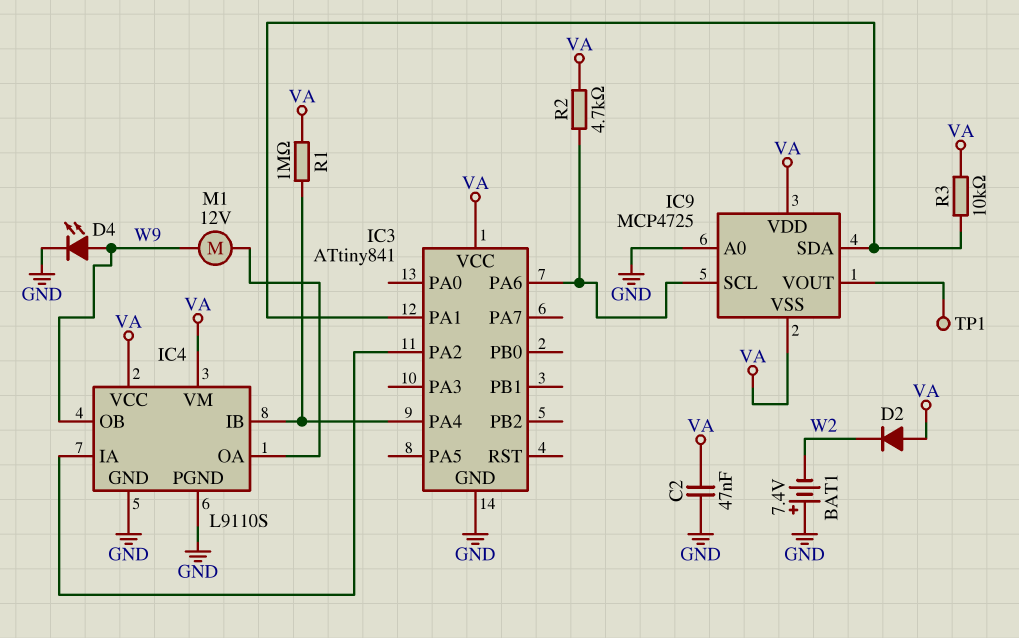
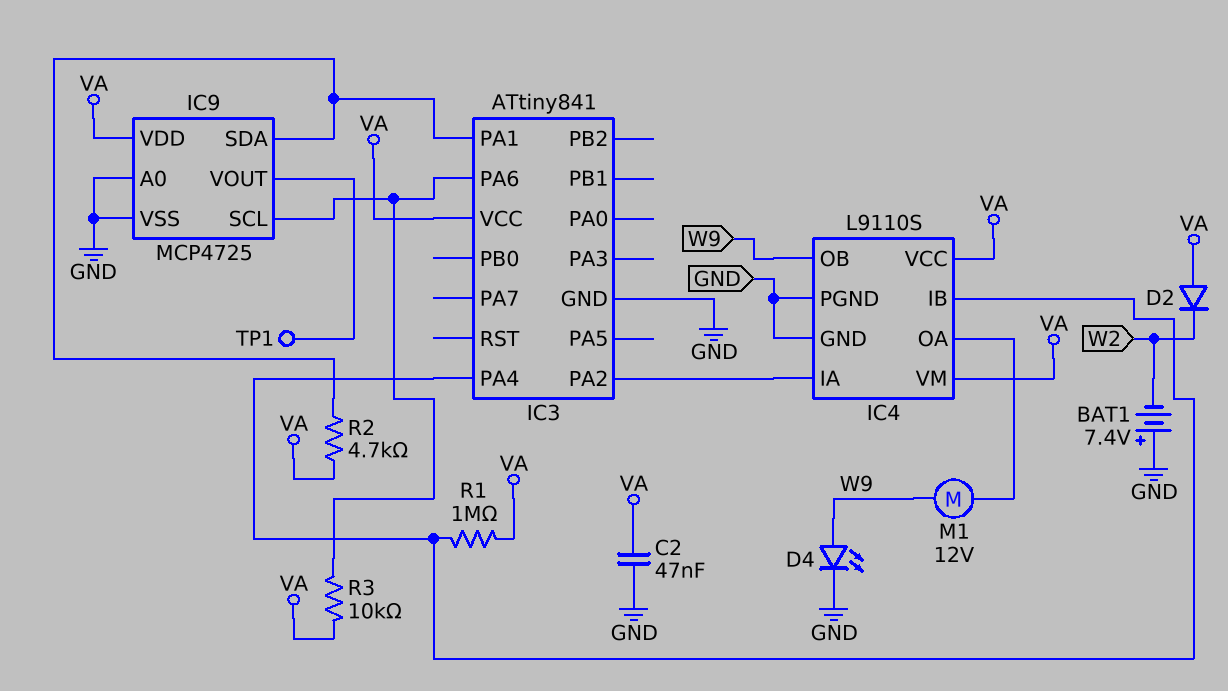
IC9 pin VSS: VA -> GND
R2: 4.7k (IC3/PA6, VA) -> 4.7k (IC3/PA1, VA)
R3: 10k (IC3/PA1, VA) -> 10k (IC3/PA6, VA)

